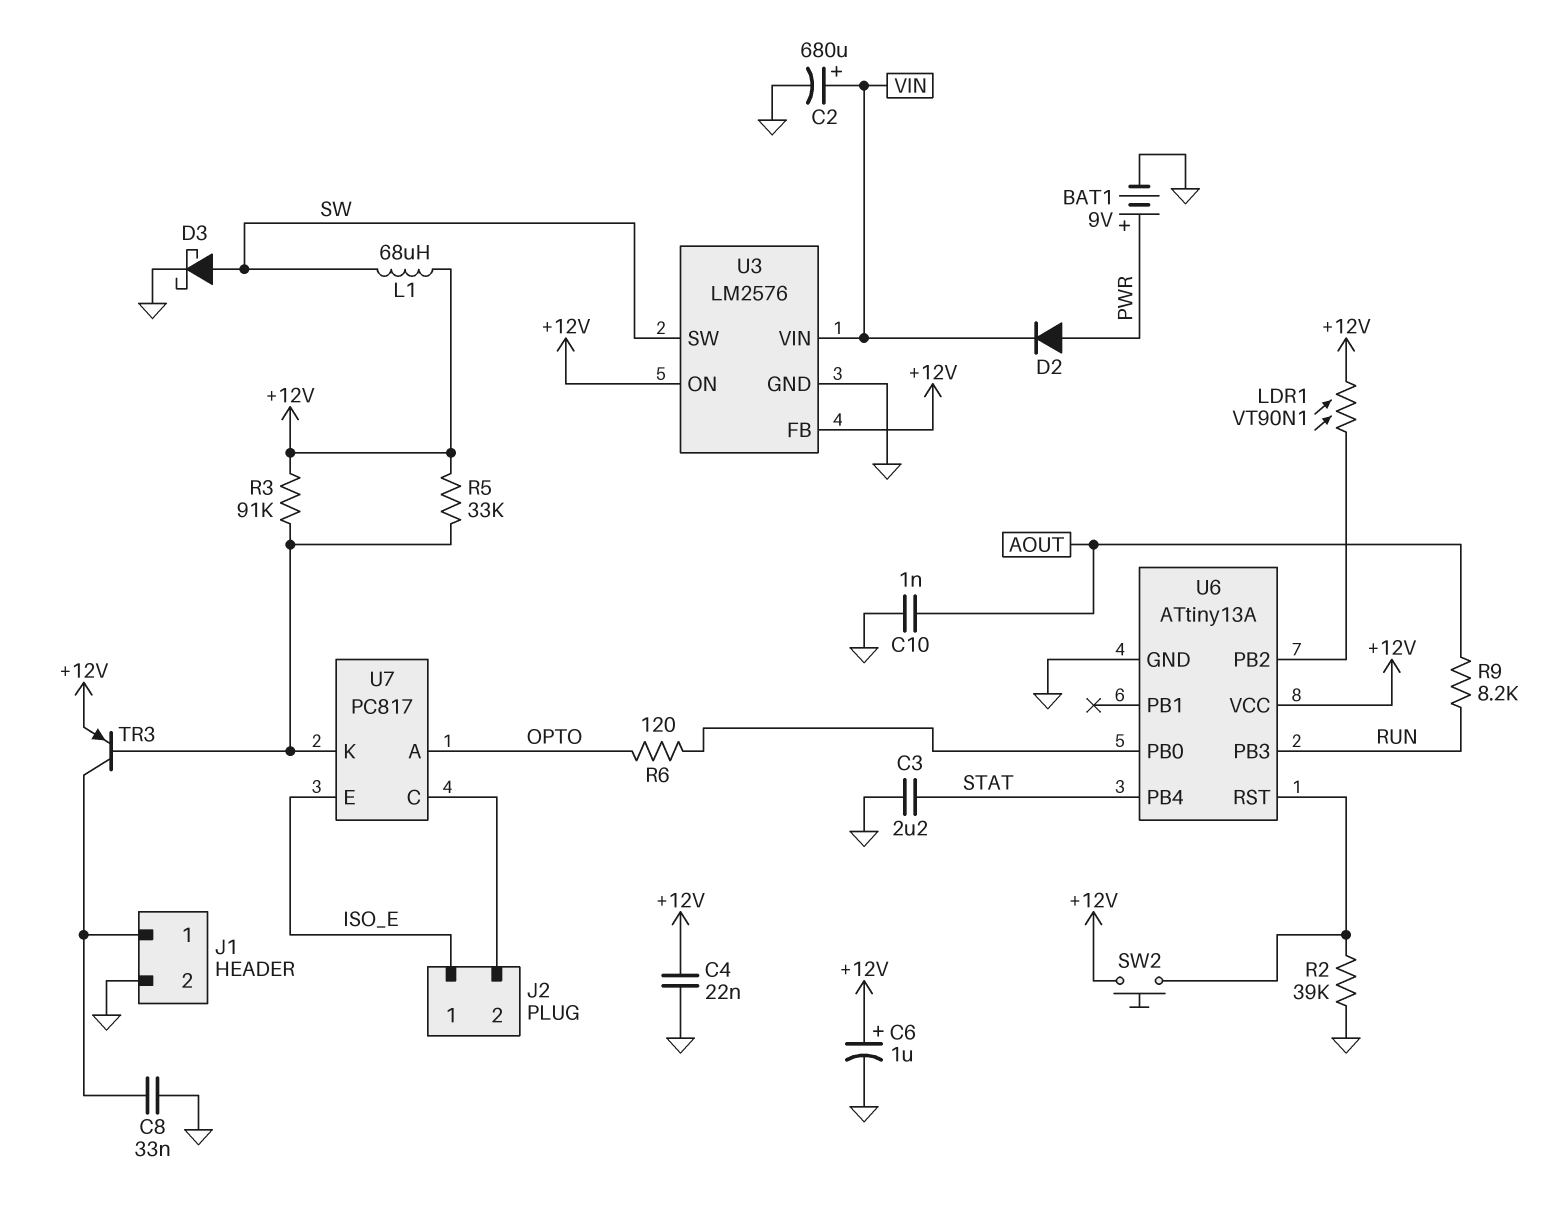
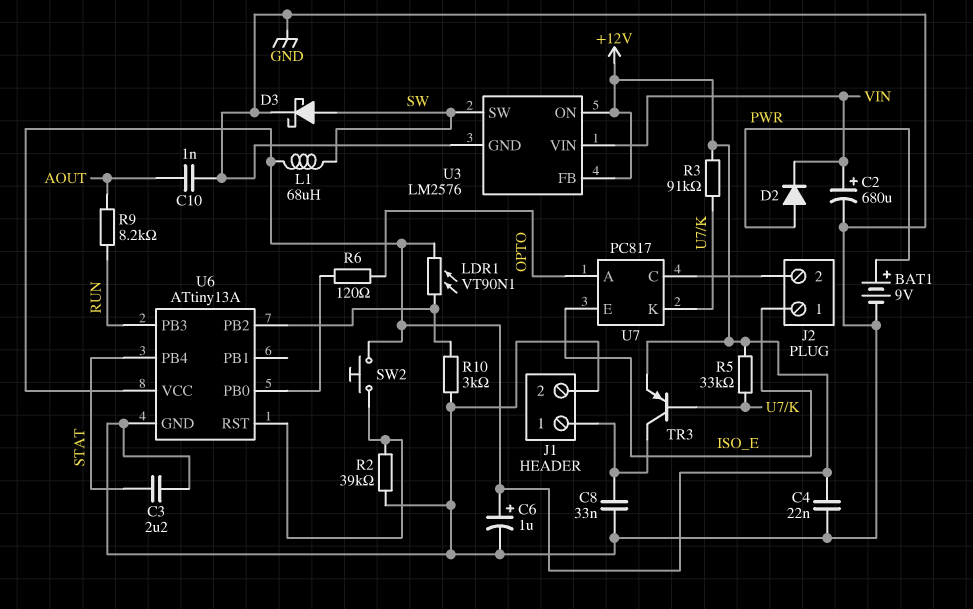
R10: none -> 3k (GND, U6/PB2)

